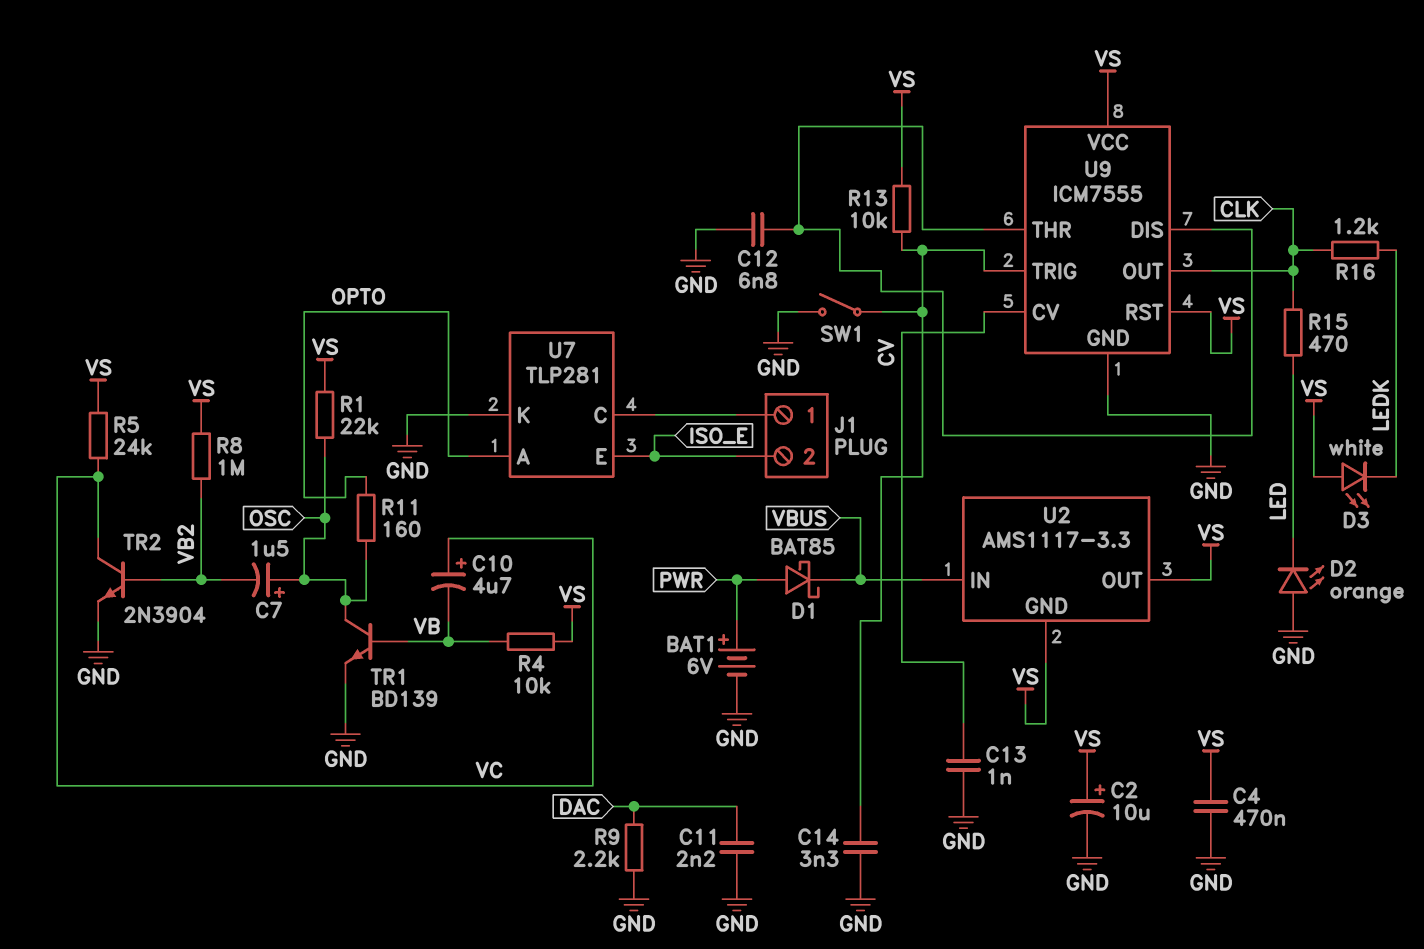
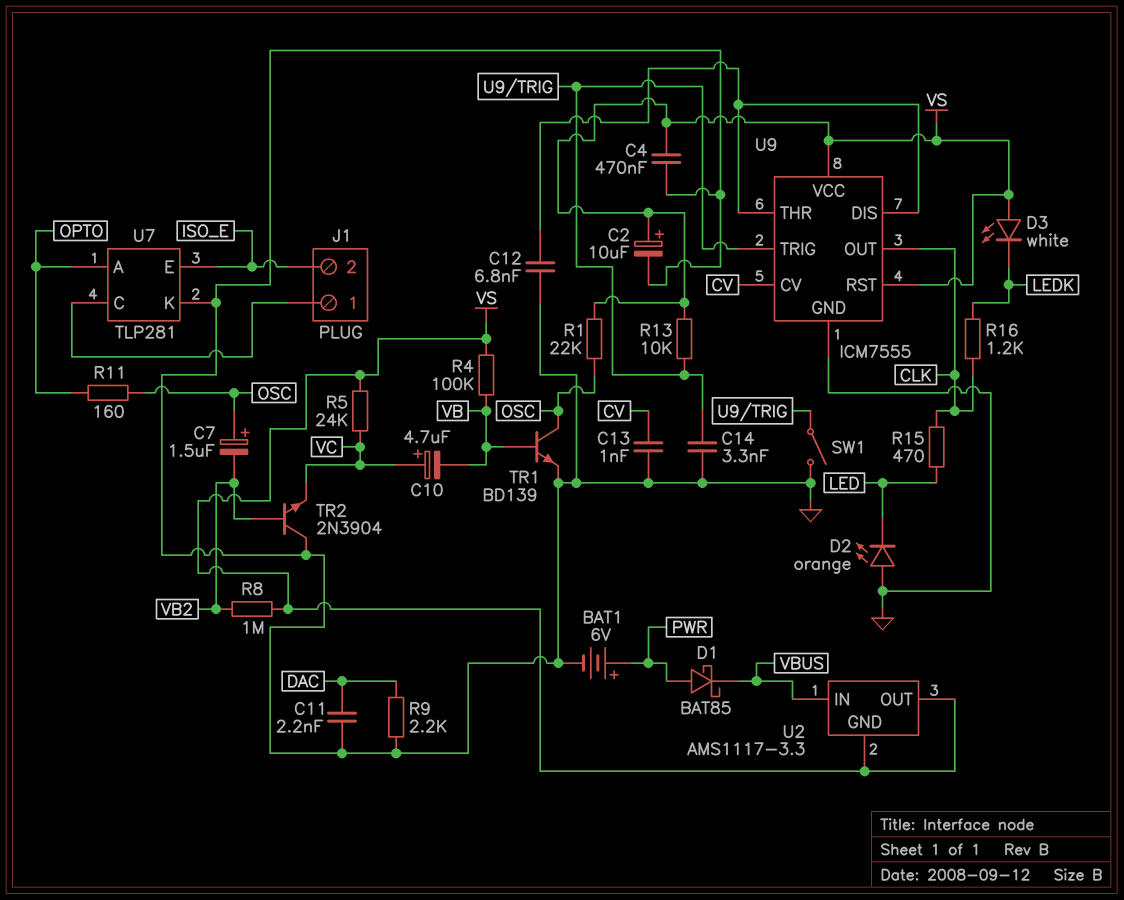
R4: 10k (VB, VS) -> 100k (VB, VS)
TR2: NPN 2N3904 (B VB2, C VC, E GND) -> NPN 2N3904 (B VB2, C GND, E VC)

